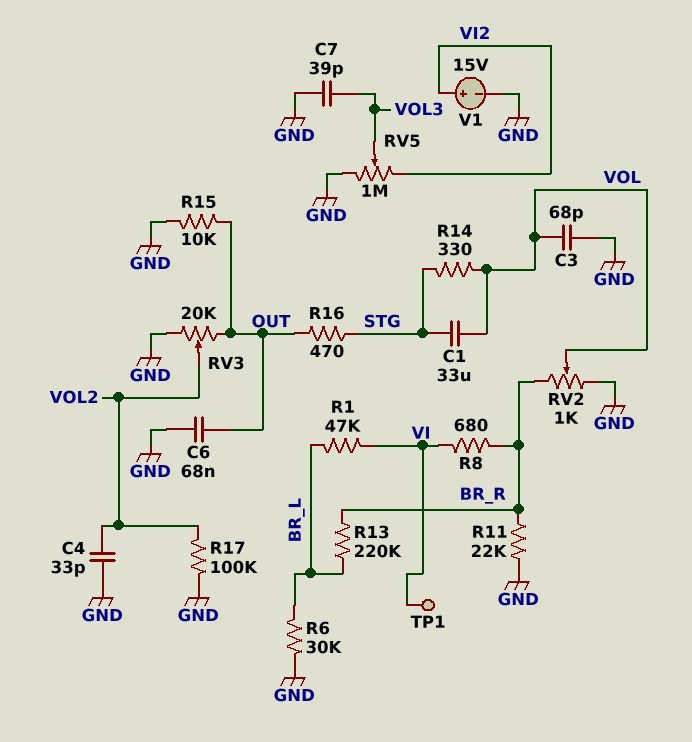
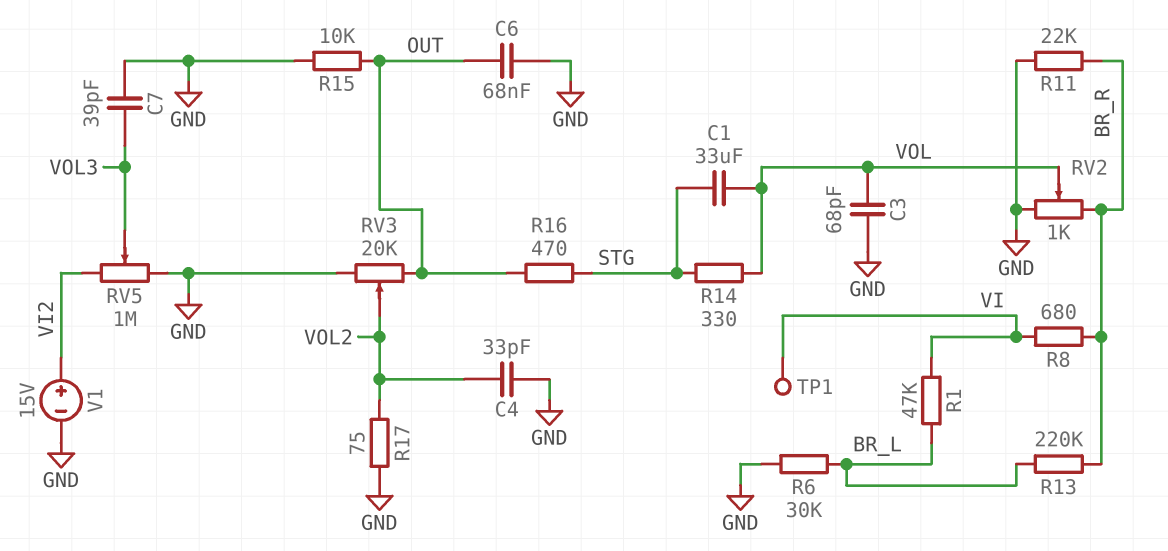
R17: 100k (GND, VOL2) -> 75 (GND, VOL2)

